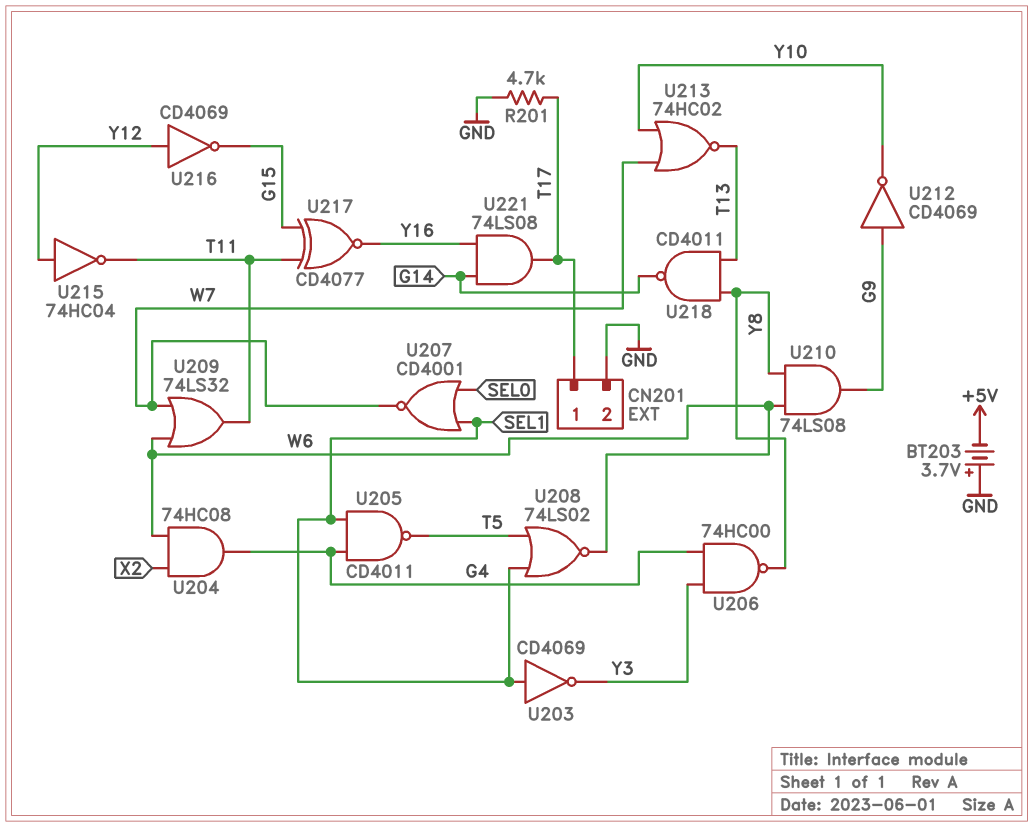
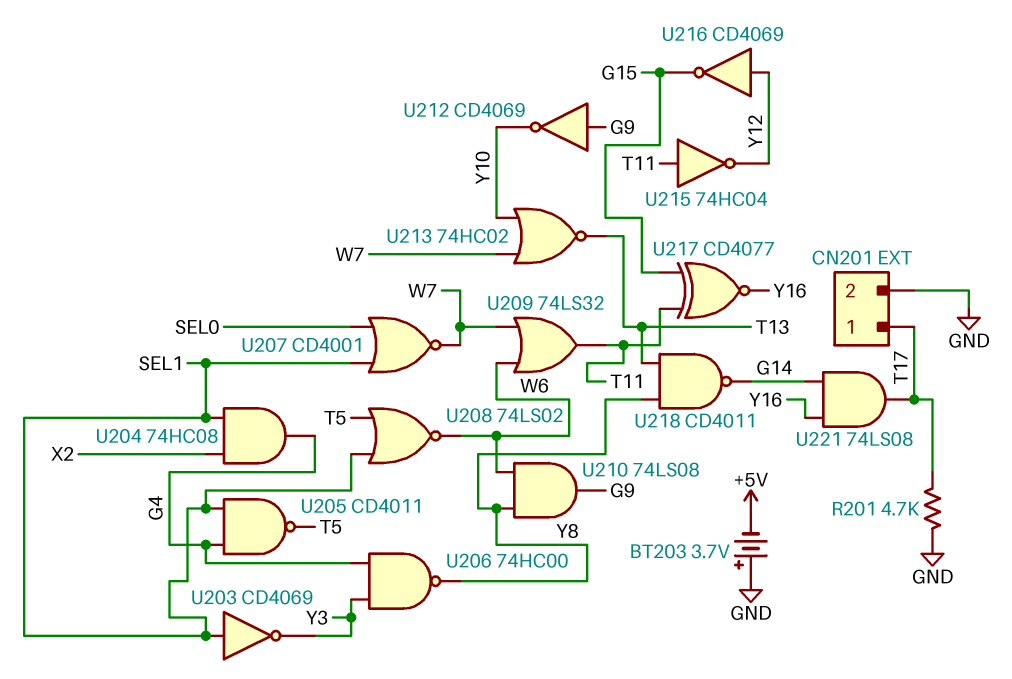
U204: AND 74HC08 (in W6, in X2, out G4) -> AND 74HC08 (in SEL1, in X2, out G4)
U215: NOT 74HC04 (in Y12, out T11) -> NOT 74HC04 (in T11, out Y12)

